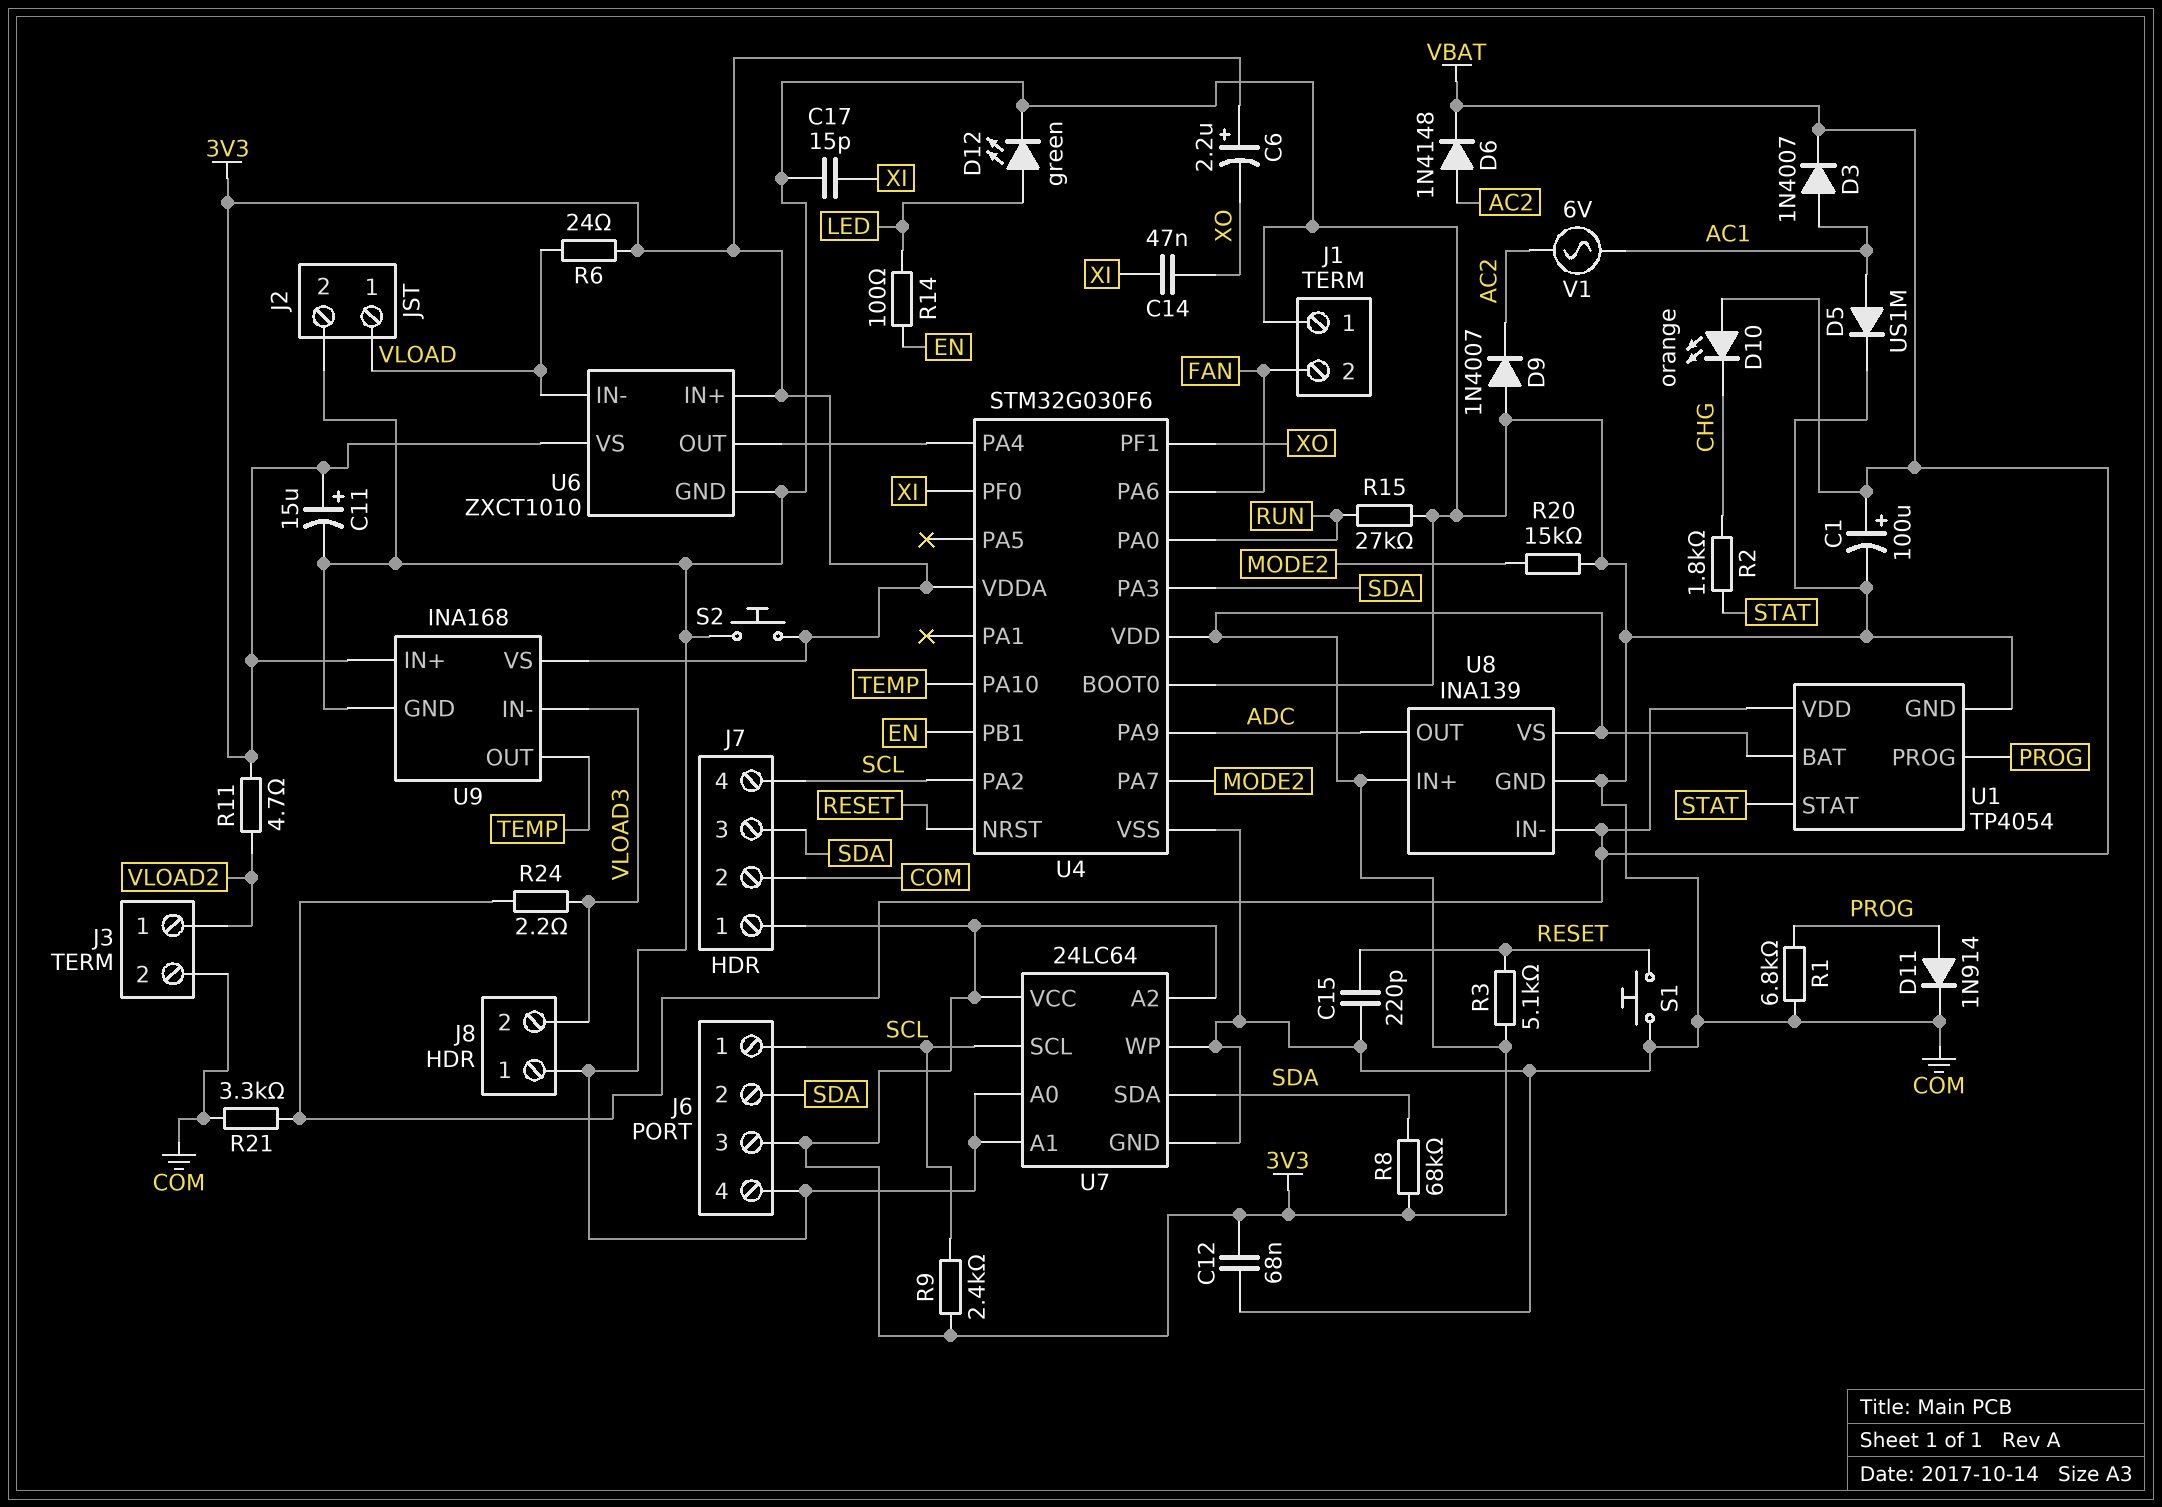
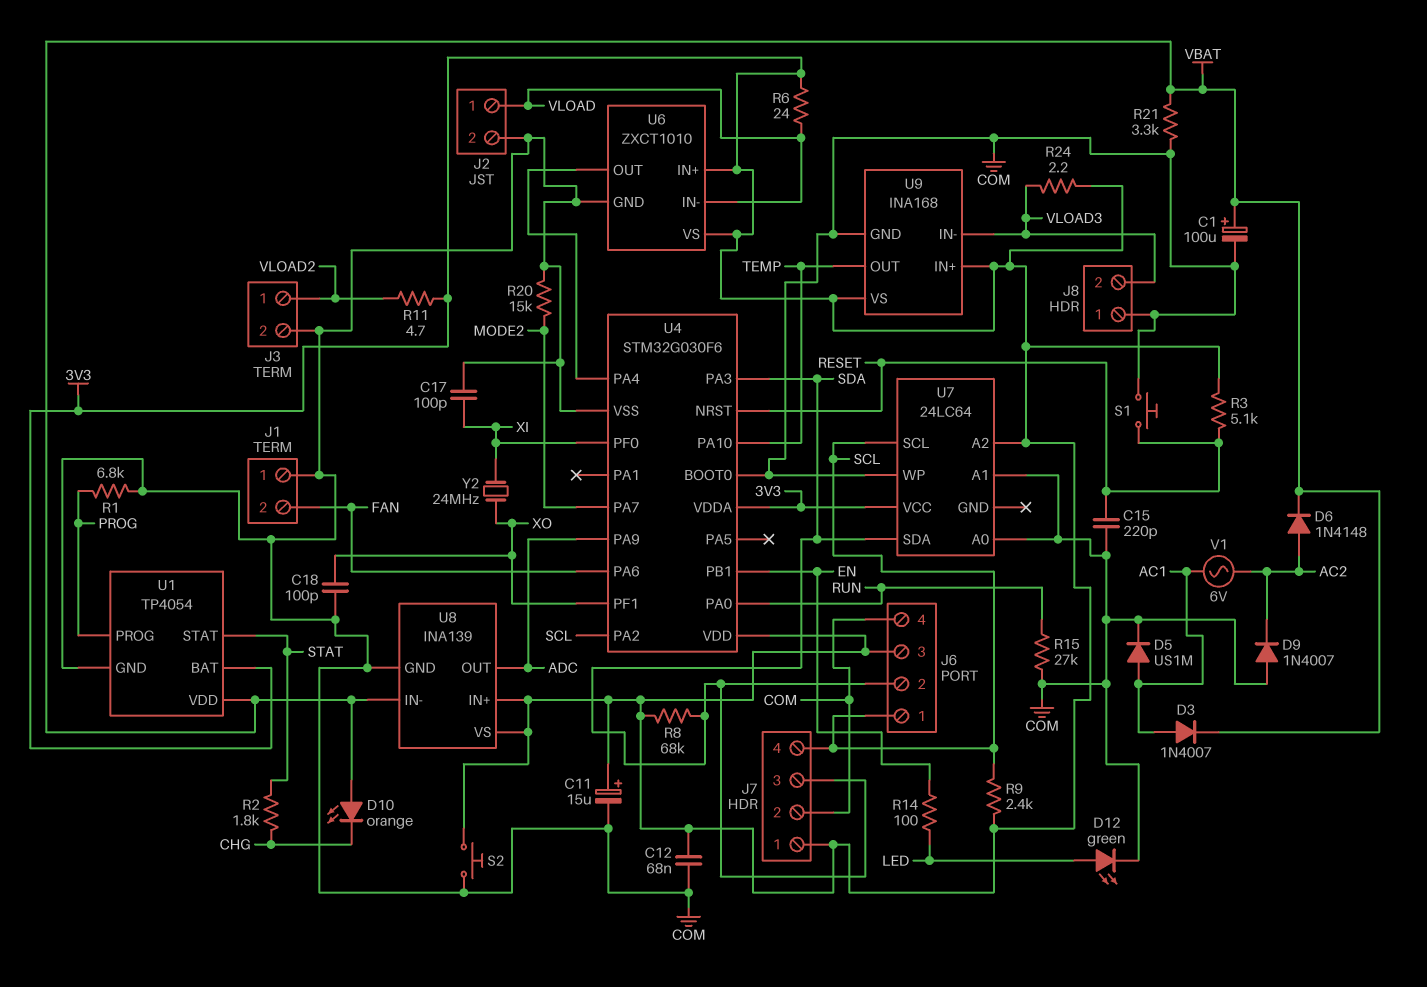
C6: 2.2uF (plus 3V3, minus XO) -> none
C14: 47nF (XI, XO) -> none
C17: 15pF (COM, XI) -> 100pF (COM, XI)
C18: none -> 100pF (COM, XO)
D11: diode 1N914 (A PROG, K COM) -> none
R24: 2.2 (VBAT, VLOAD3) -> 2.2 (3V3, VLOAD3)
U7 pin GND: COM -> none
Y2: none -> 24MHz (XI, XO)

